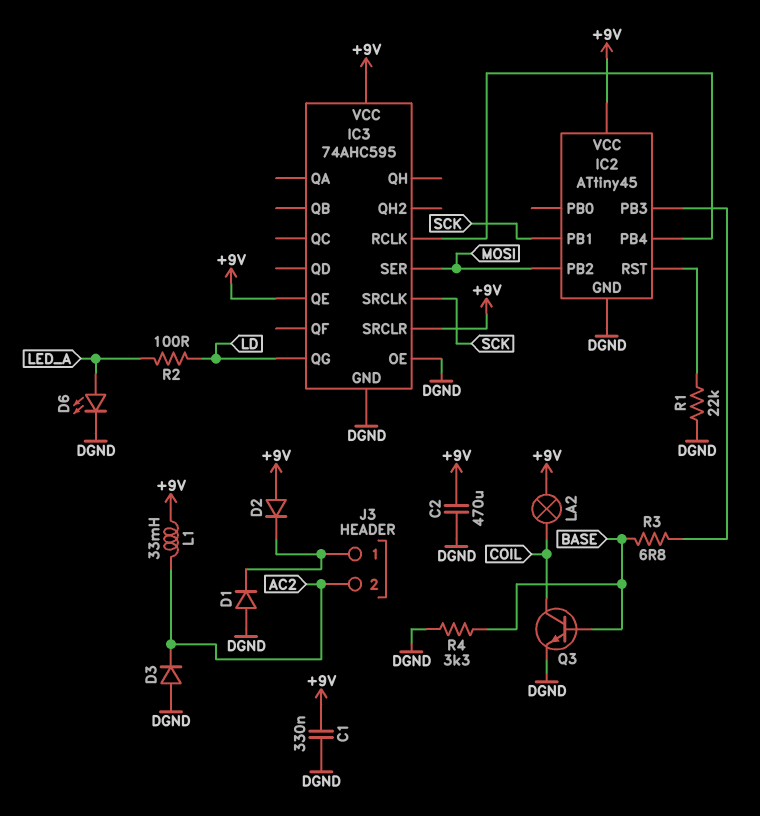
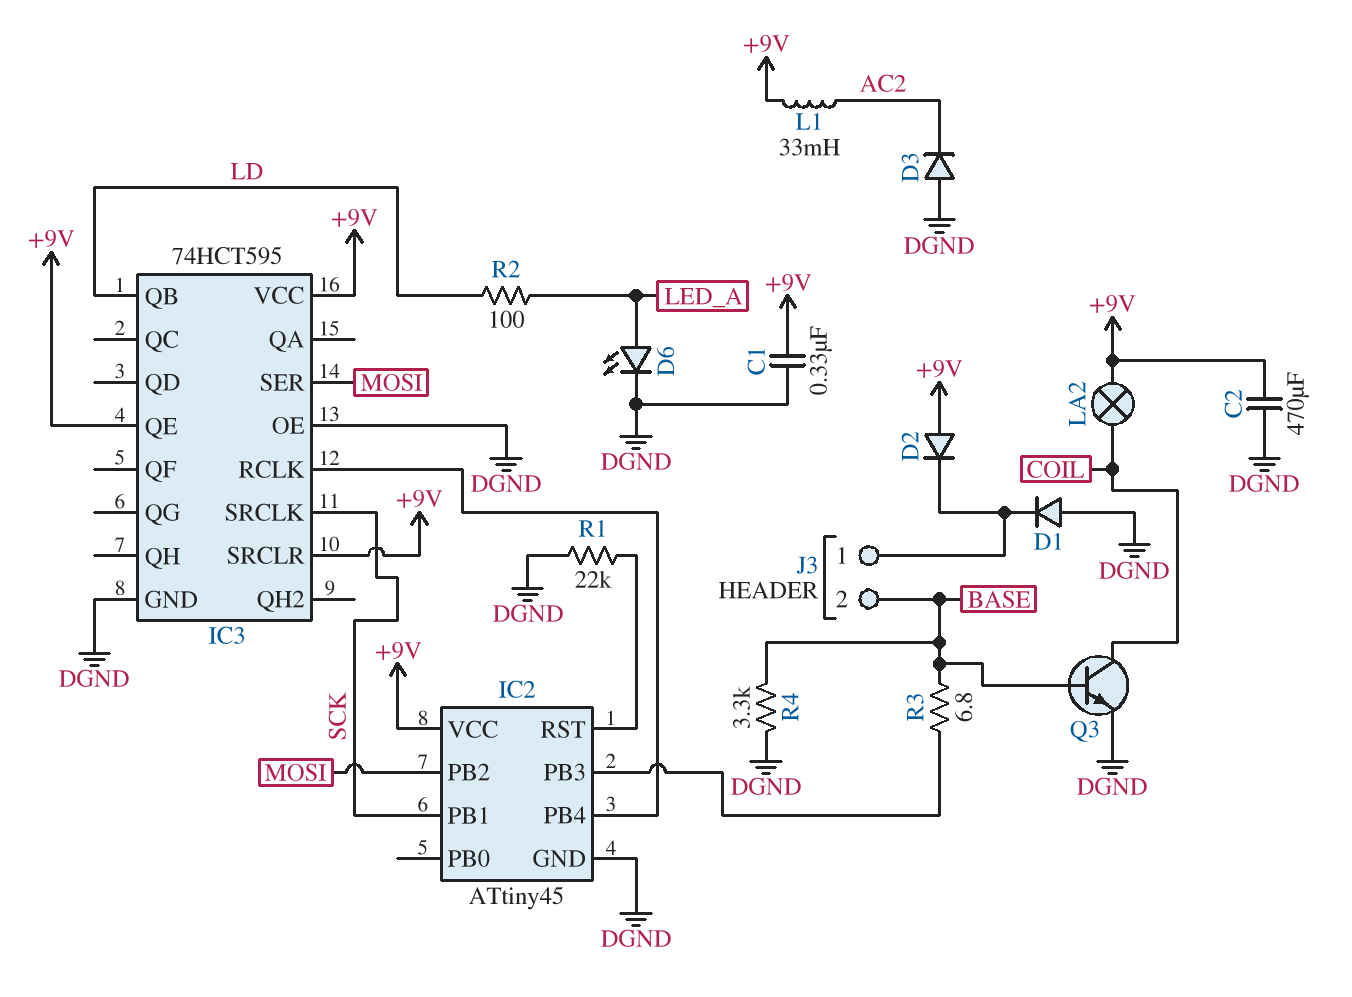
IC3: 74AHC595 -> 74HCT595
IC3 pin QB: none -> LD
IC3 pin QG: LD -> none
J3 pin 2: AC2 -> BASE

